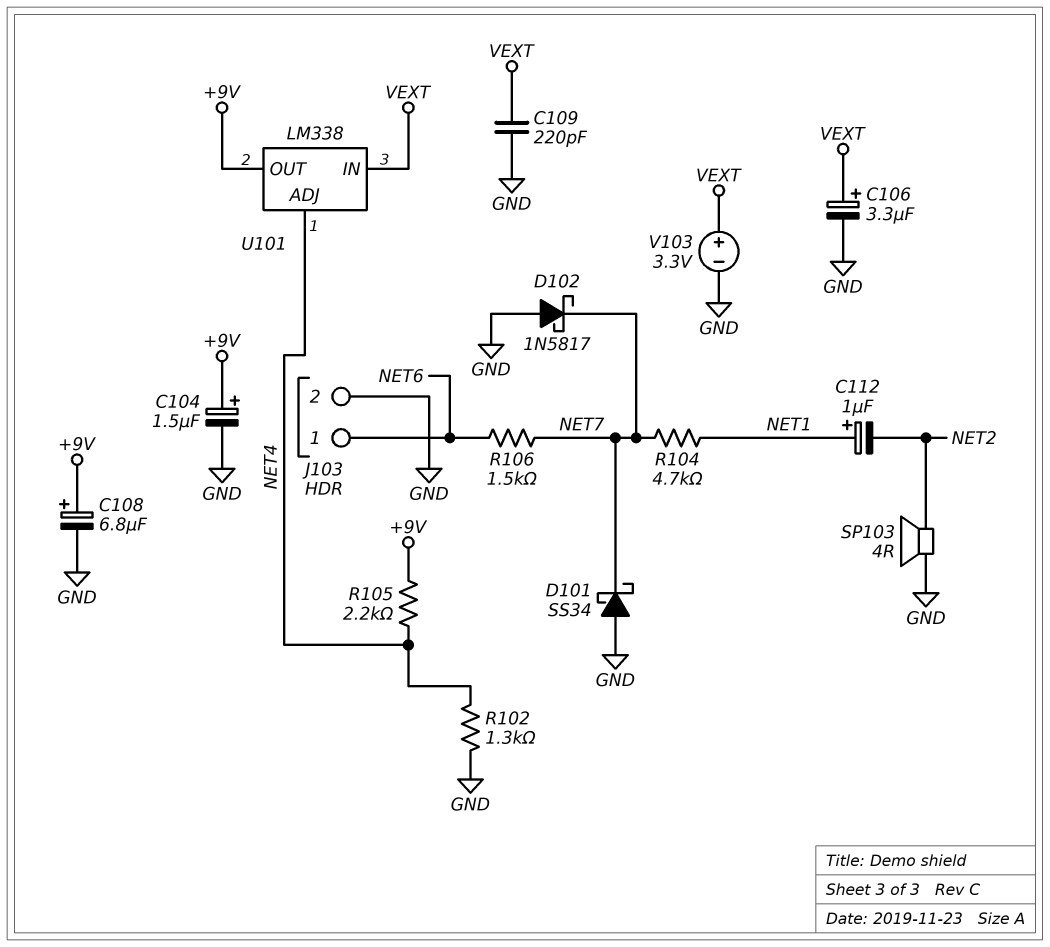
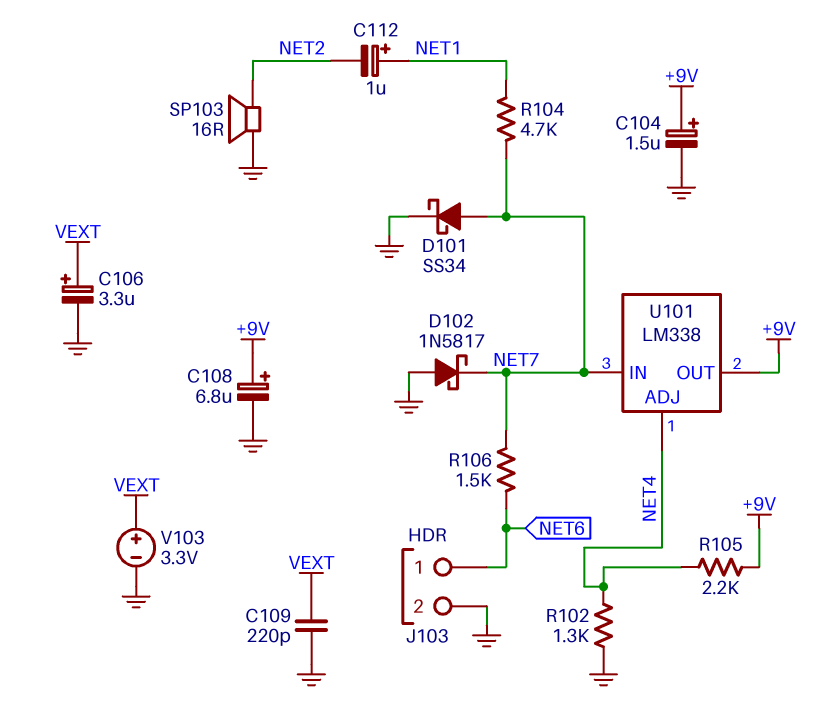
D101: schottky SS34 (A GND, K NET7) -> schottky SS34 (A NET7, K GND)
SP103: speaker 4R (GND, NET2) -> speaker 16R (GND, NET2)
U101 pin IN: VEXT -> NET7

